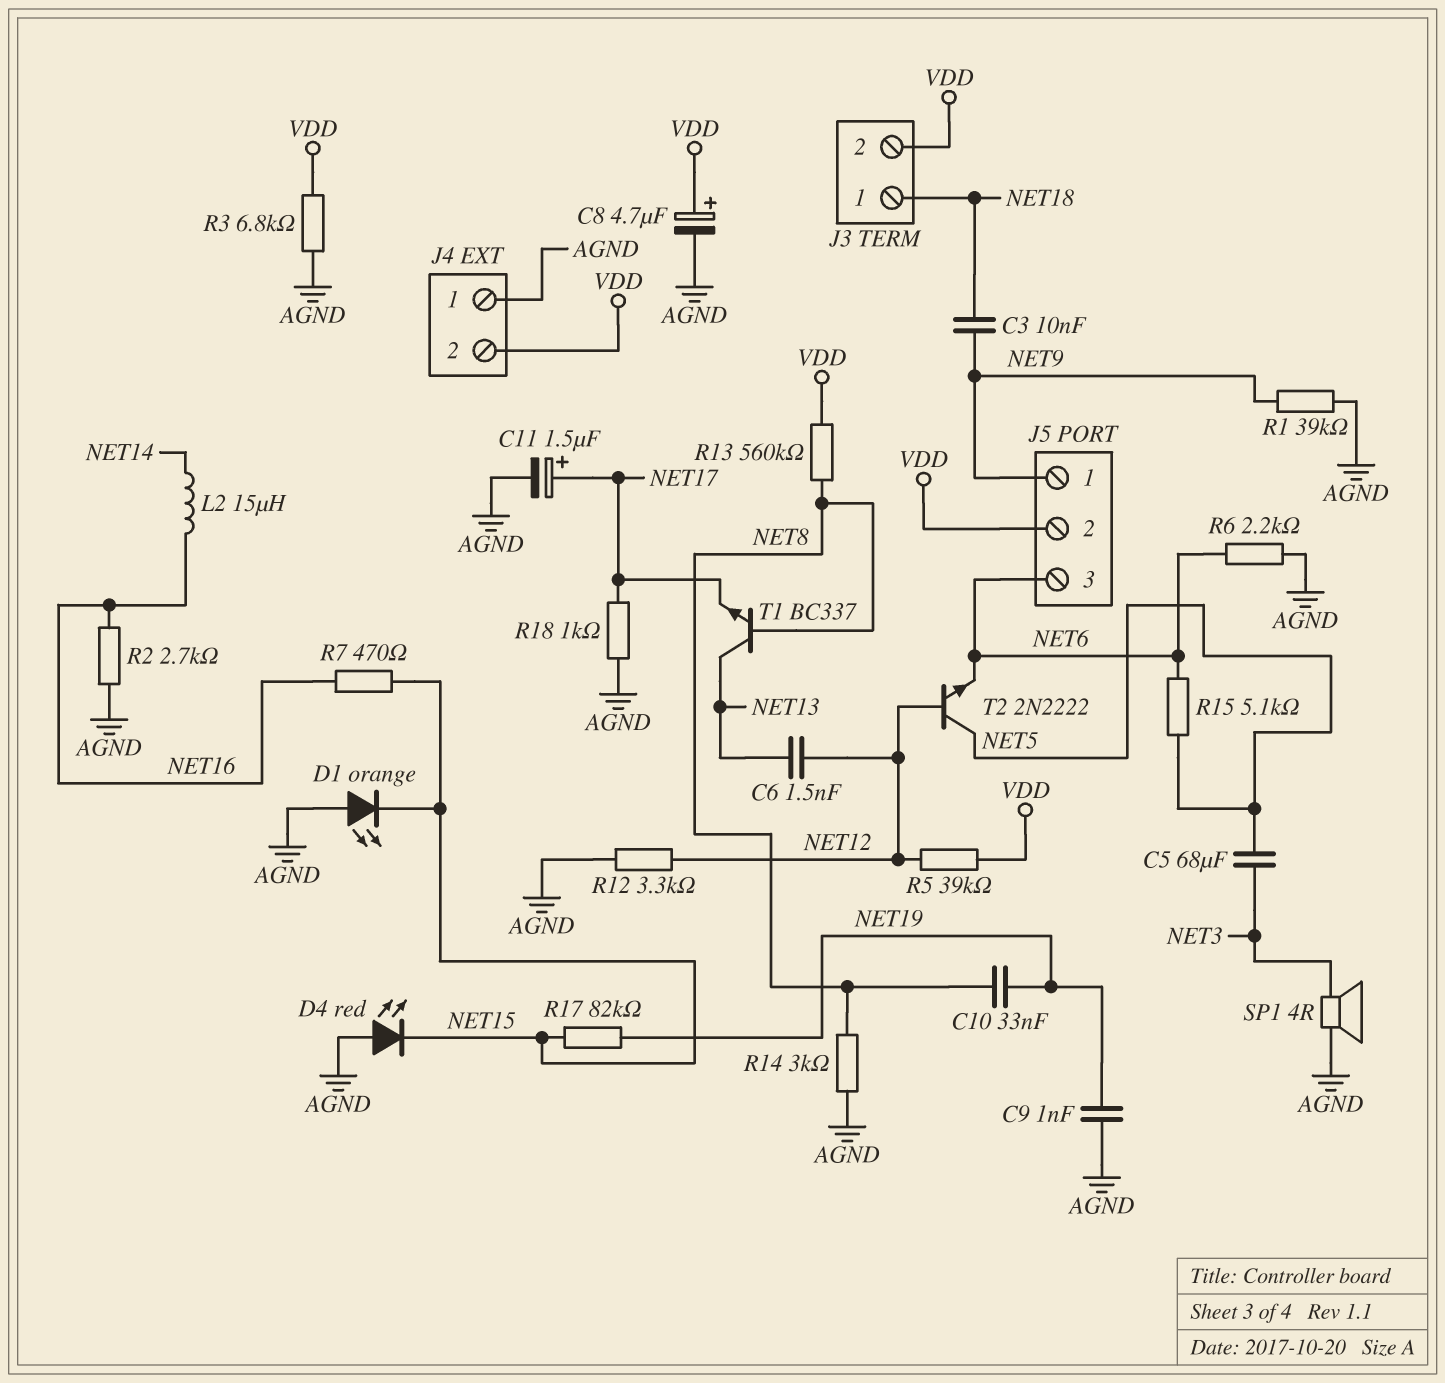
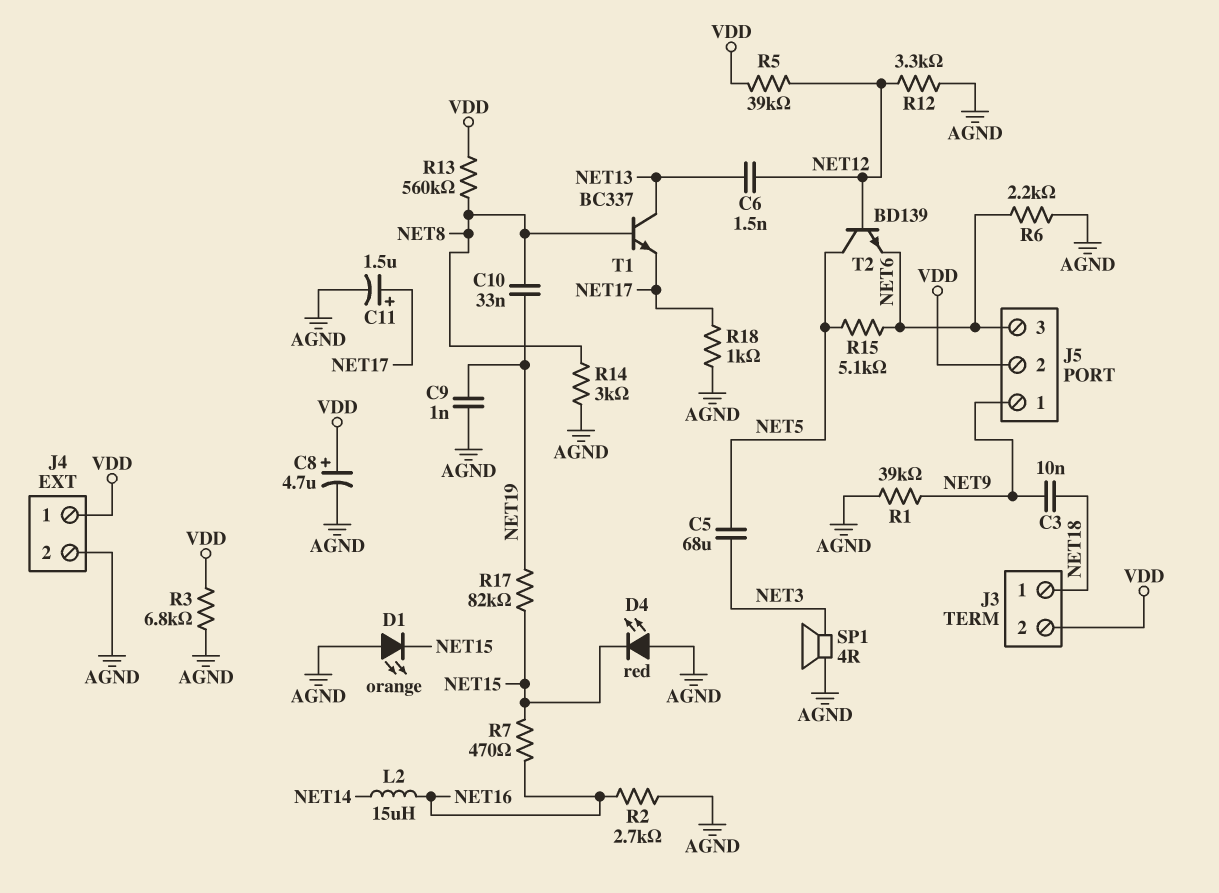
J4 pin 1: AGND -> VDD
J4 pin 2: VDD -> AGND
T2: NPN 2N2222 (B NET12, C NET5, E NET6) -> NPN BD139 (B NET12, C NET5, E NET6)

